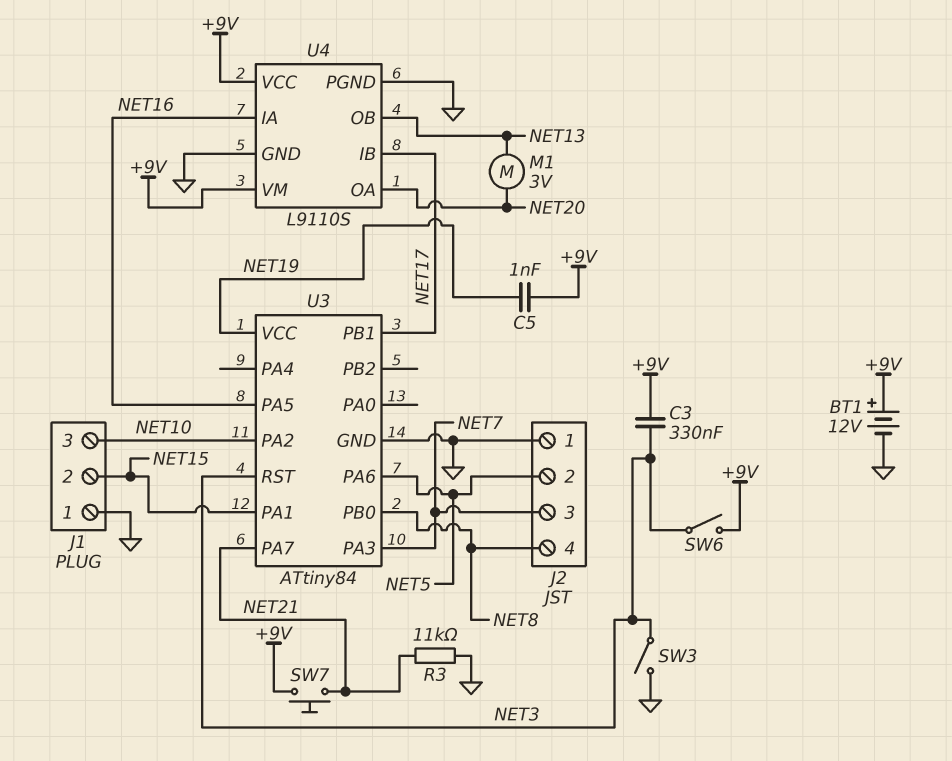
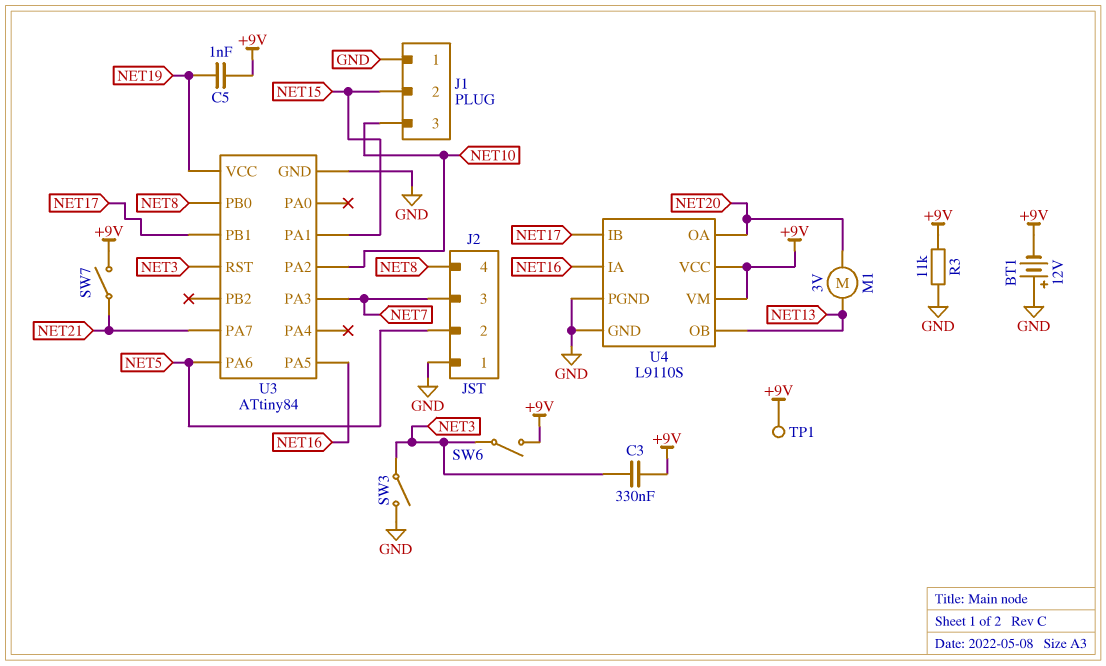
BT1: 12V (plus +9V, minus GND) -> 12V (plus GND, minus +9V)
R3: 11k (GND, NET21) -> 11k (+9V, GND)
SW7: button (+9V, NET21) -> switch (+9V, NET21)
TP1: none -> test point (+9V)

